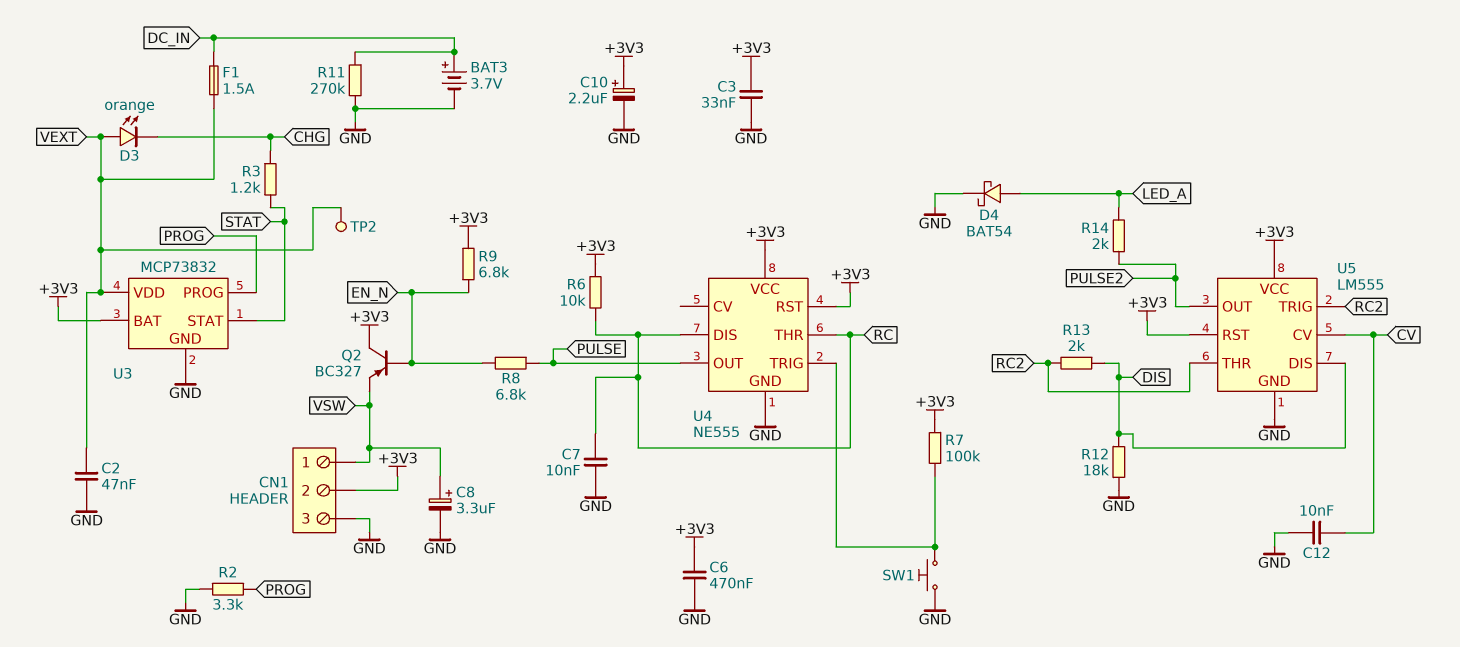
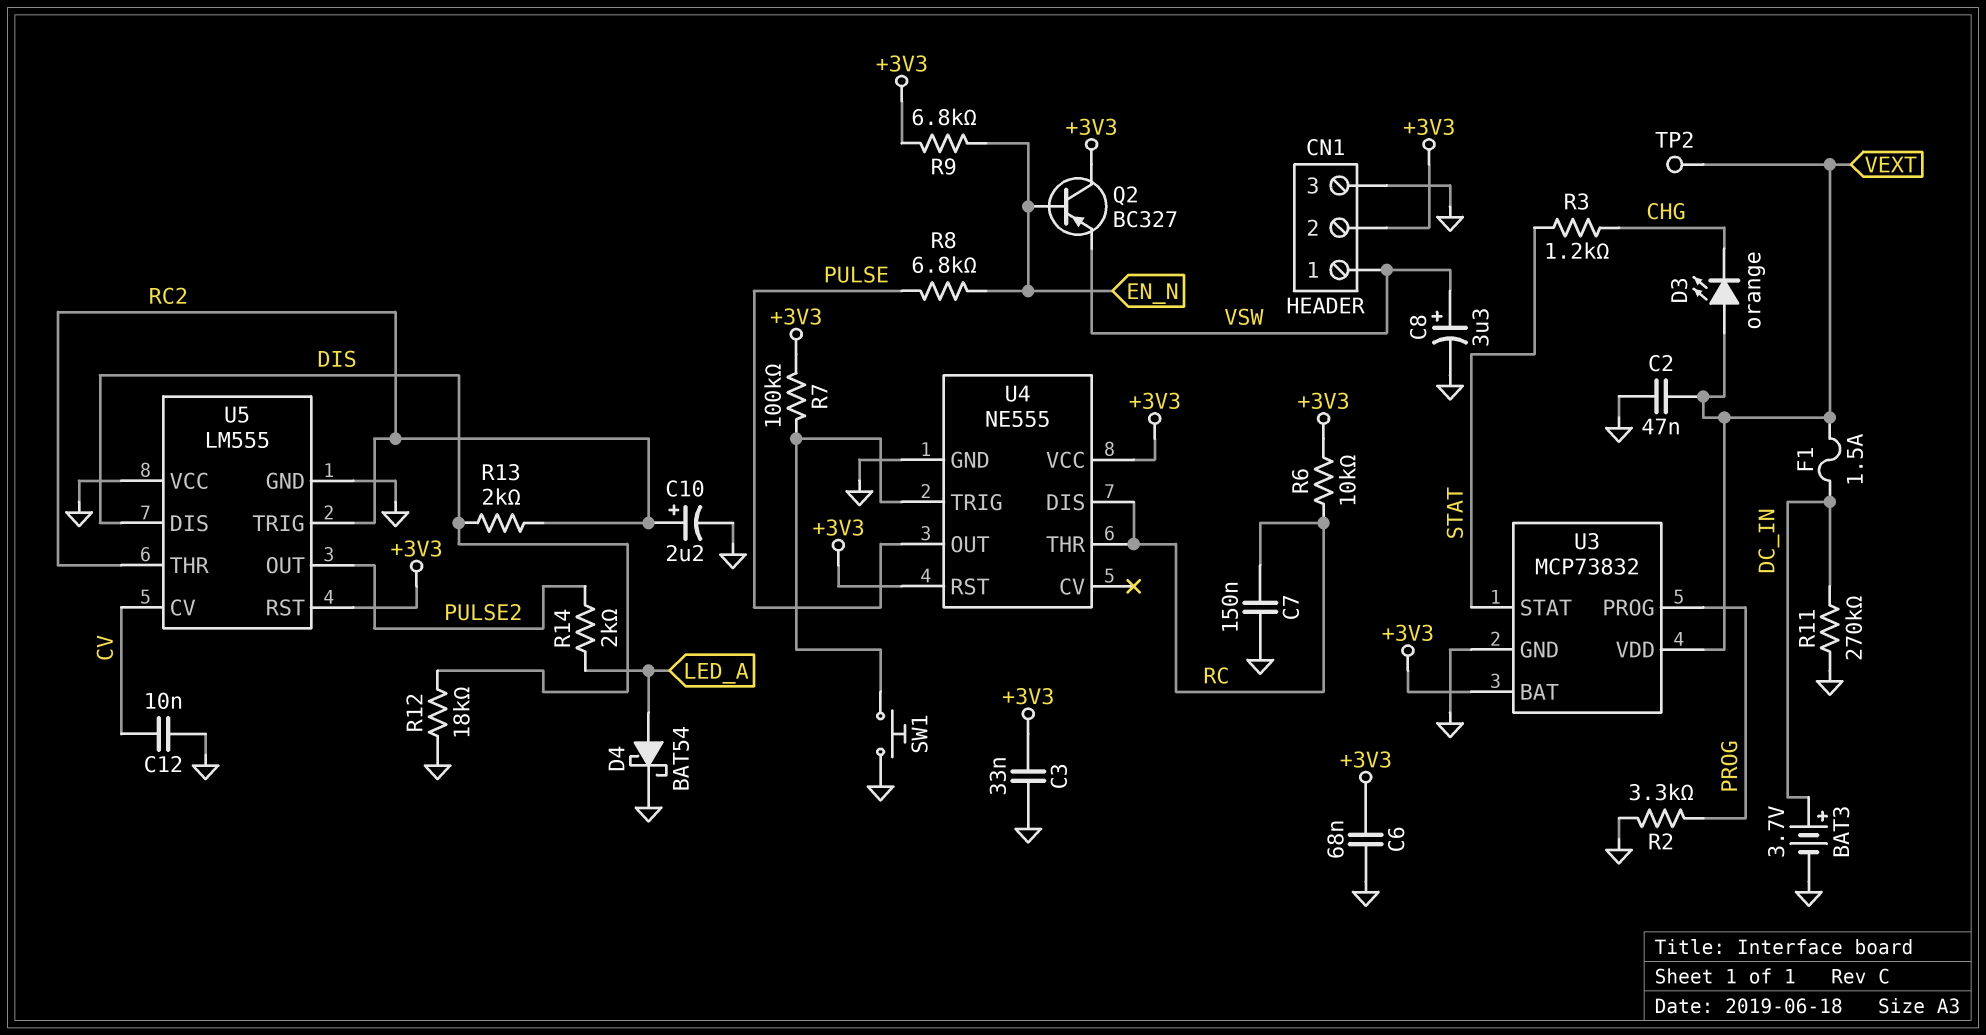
C6: 470nF (+3V3, GND) -> 68nF (+3V3, GND)
C7: 10nF (GND, RC) -> 150nF (GND, RC)
C10: 2.2uF (plus +3V3, minus GND) -> 2.2uF (plus RC2, minus GND)
U5 pin VCC: +3V3 -> GND

